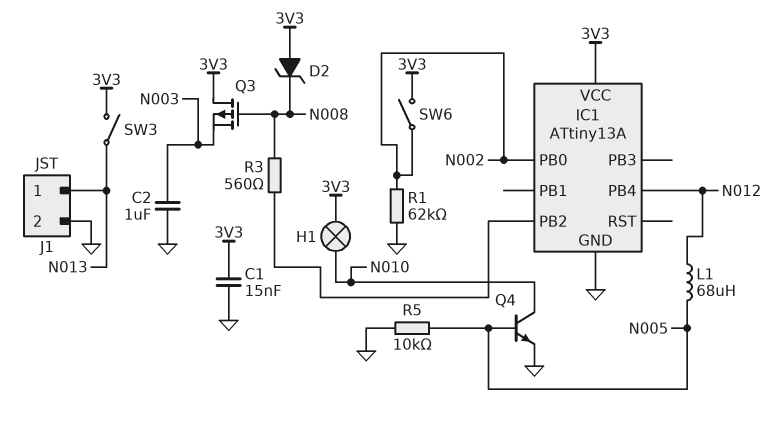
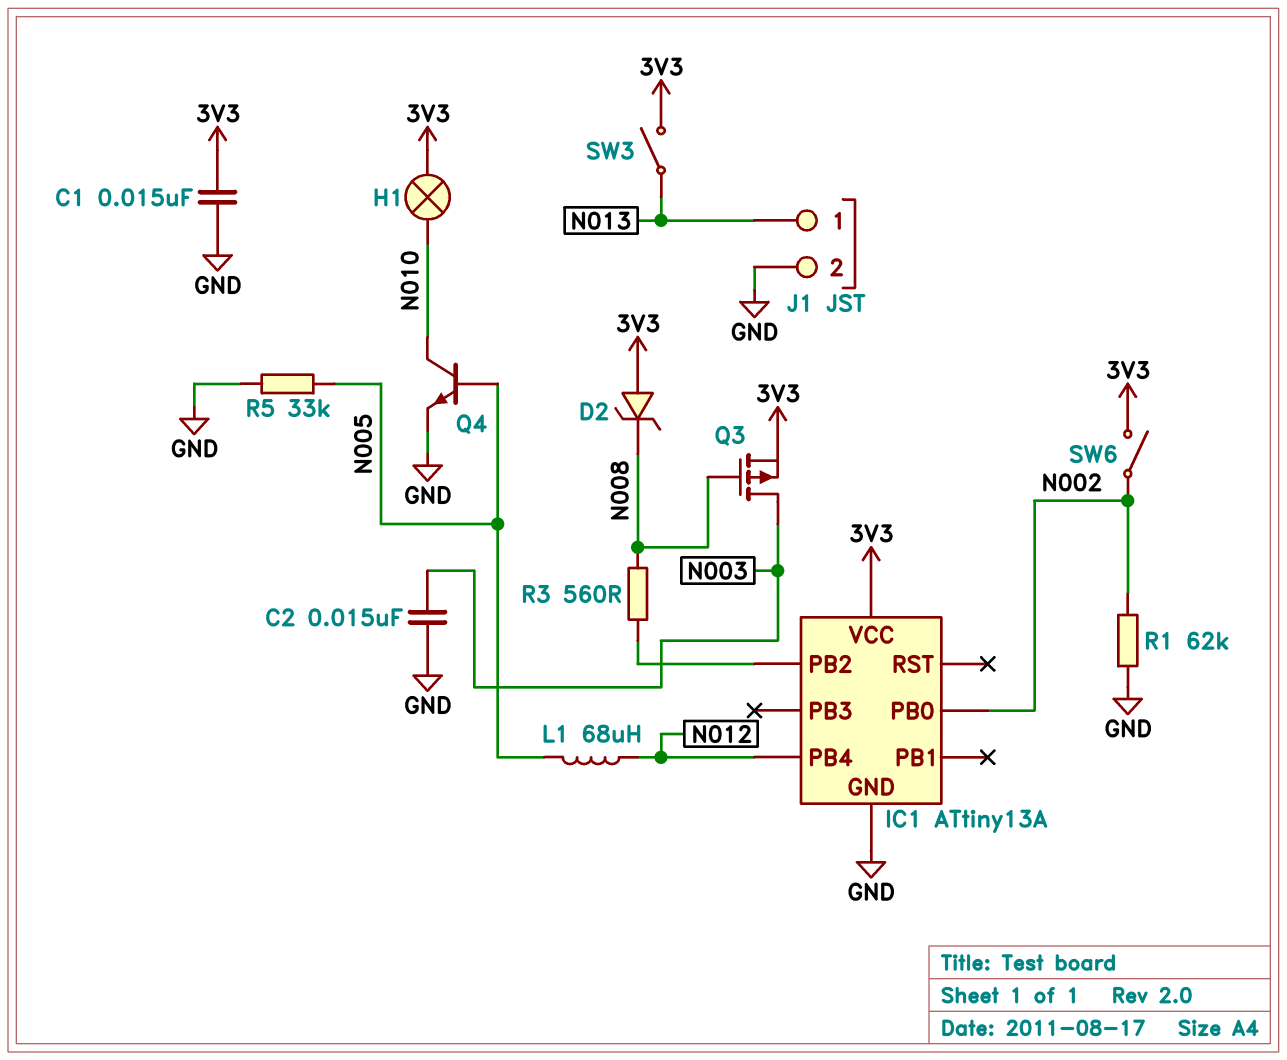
C2: 1uF (GND, N003) -> 15nF (GND, N003)
Q3: PMOS (G N008, D 3V3, S N003) -> PMOS (G N008, D N003, S 3V3)
R5: 10k (GND, N005) -> 33k (GND, N005)

